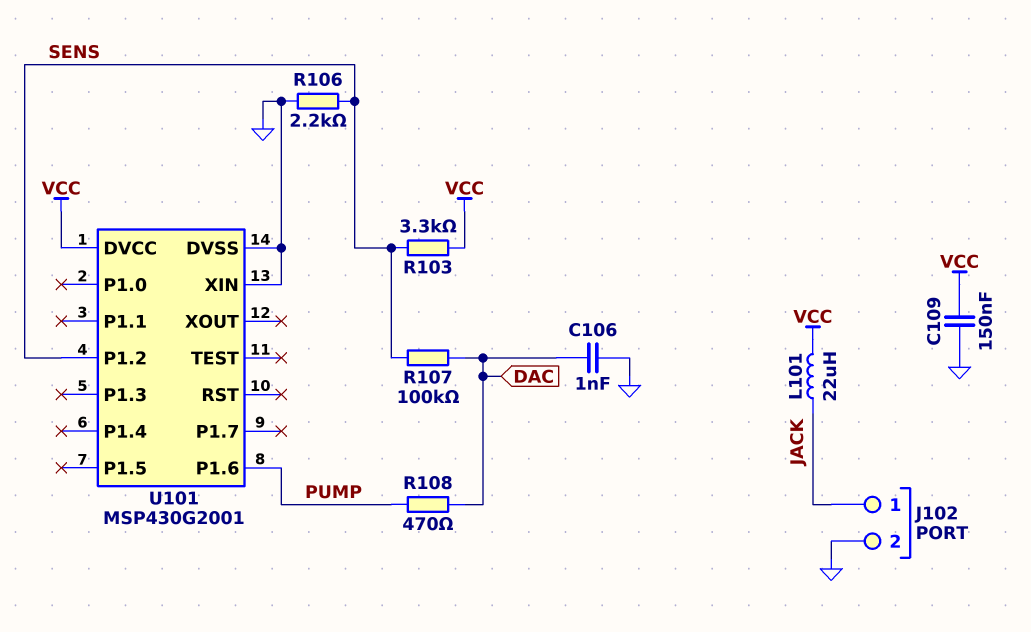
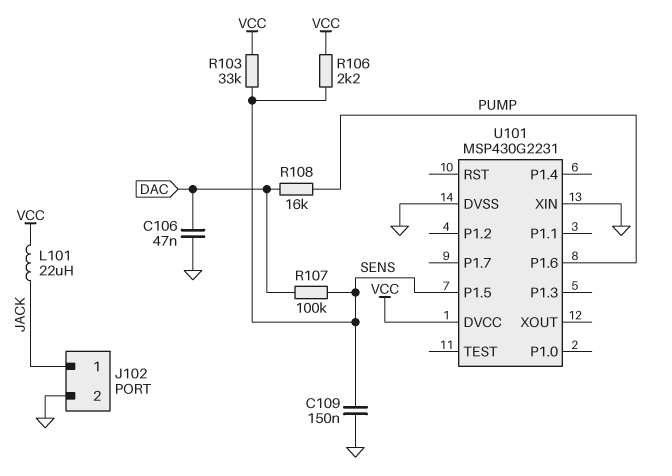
C106: 1nF (DAC, GND) -> 47nF (DAC, GND)
C109: 150nF (GND, VCC) -> 150nF (GND, SENS)
R103: 3.3k (SENS, VCC) -> 33k (SENS, VCC)
R106: 2.2k (GND, SENS) -> 2.2k (SENS, VCC)
R108: 470 (DAC, PUMP) -> 16k (DAC, PUMP)
U101: MSP430G2001 -> MSP430G2231
U101 pin P1.2: SENS -> none
U101 pin P1.5: none -> SENS

